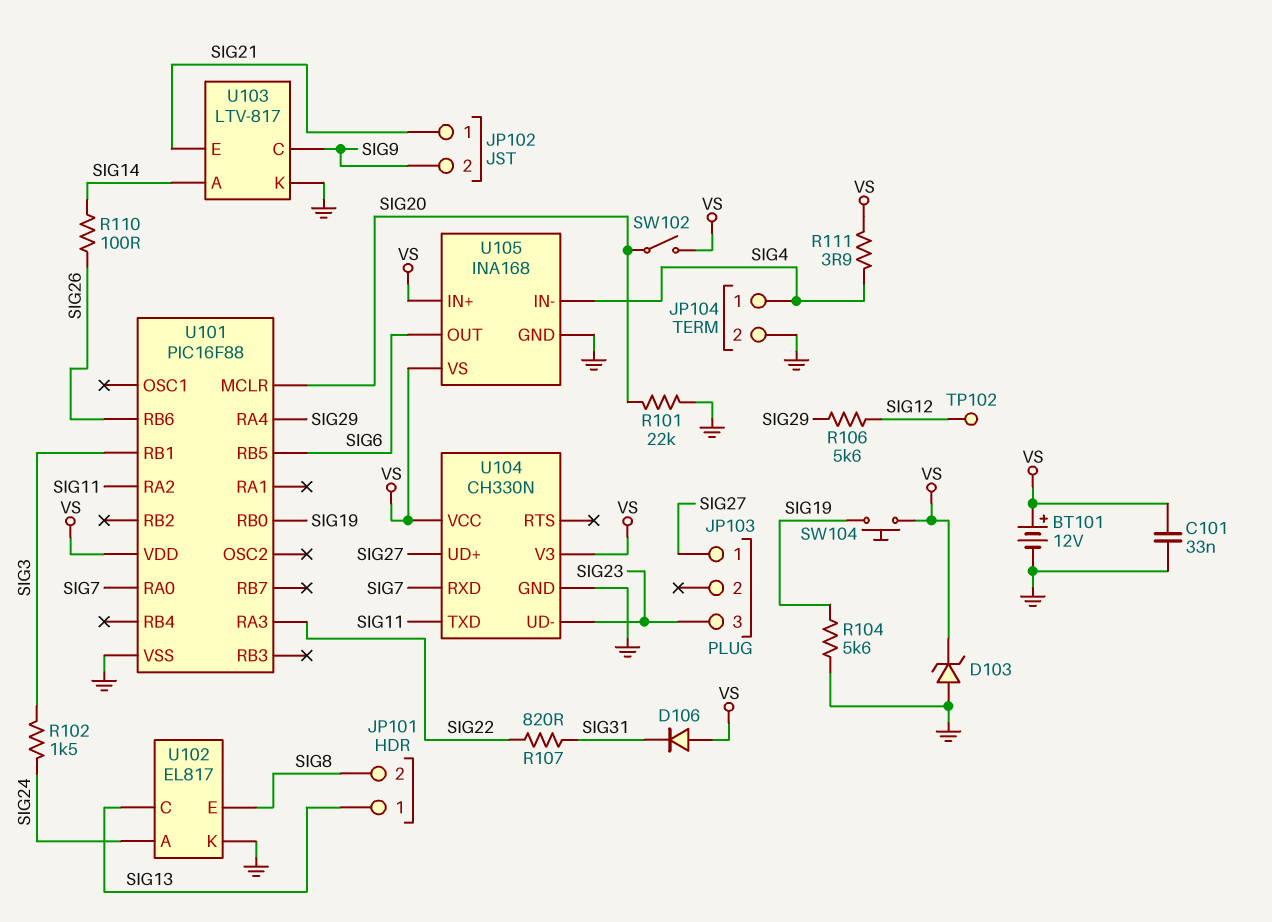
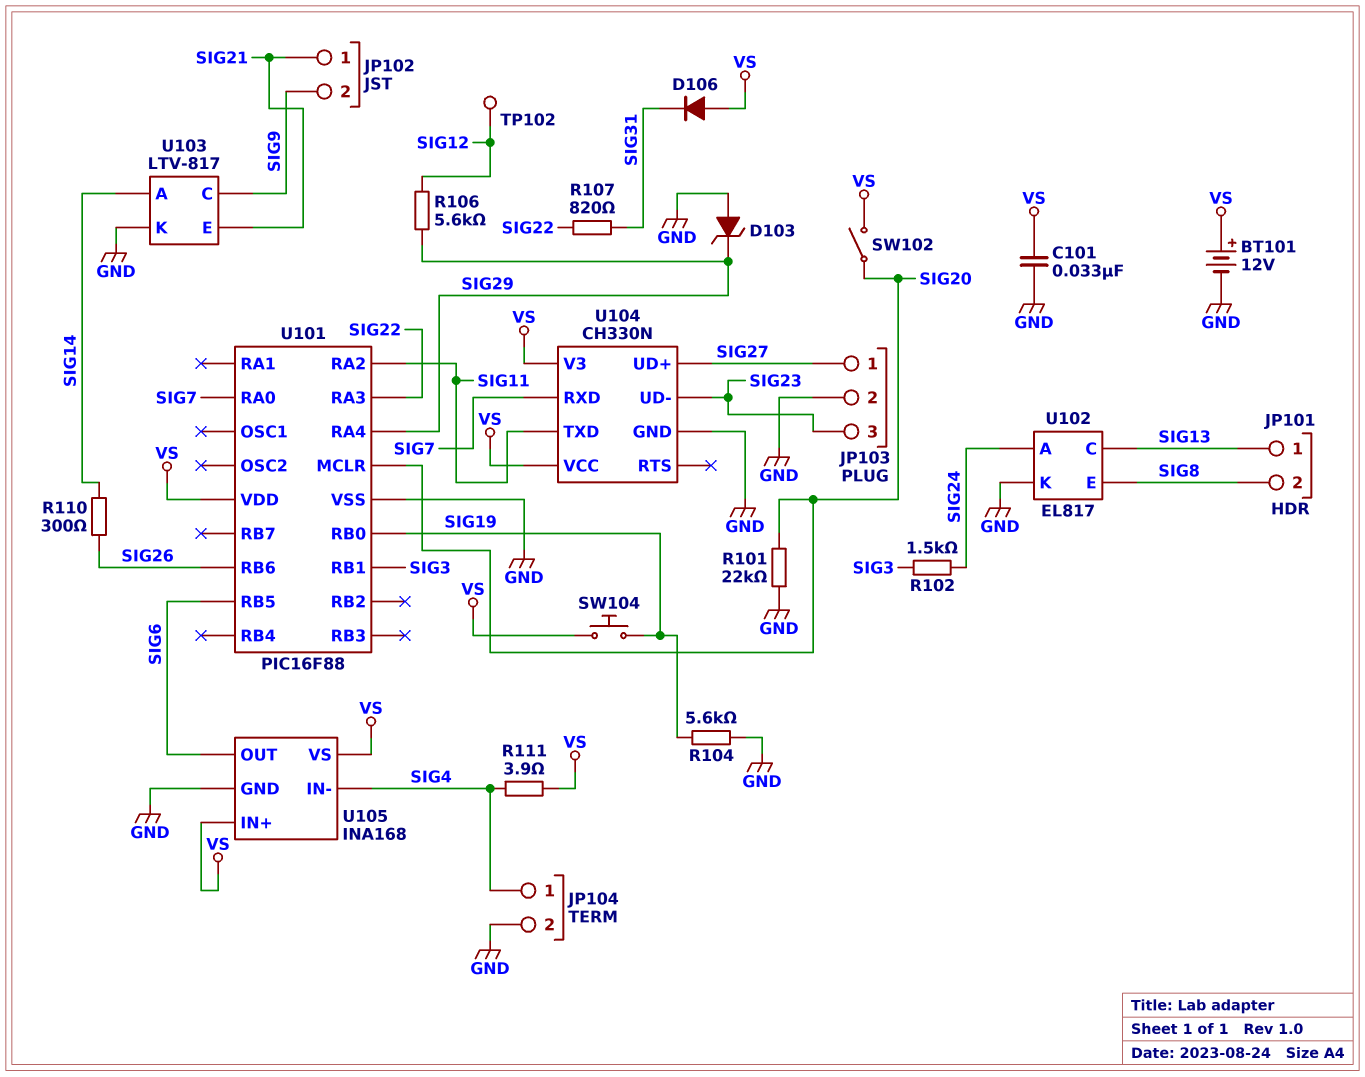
D103: zener (A GND, K VS) -> zener (A GND, K SIG29)
JP103 pin 2: none -> GND
R110: 100 (SIG14, SIG26) -> 300 (SIG14, SIG26)

